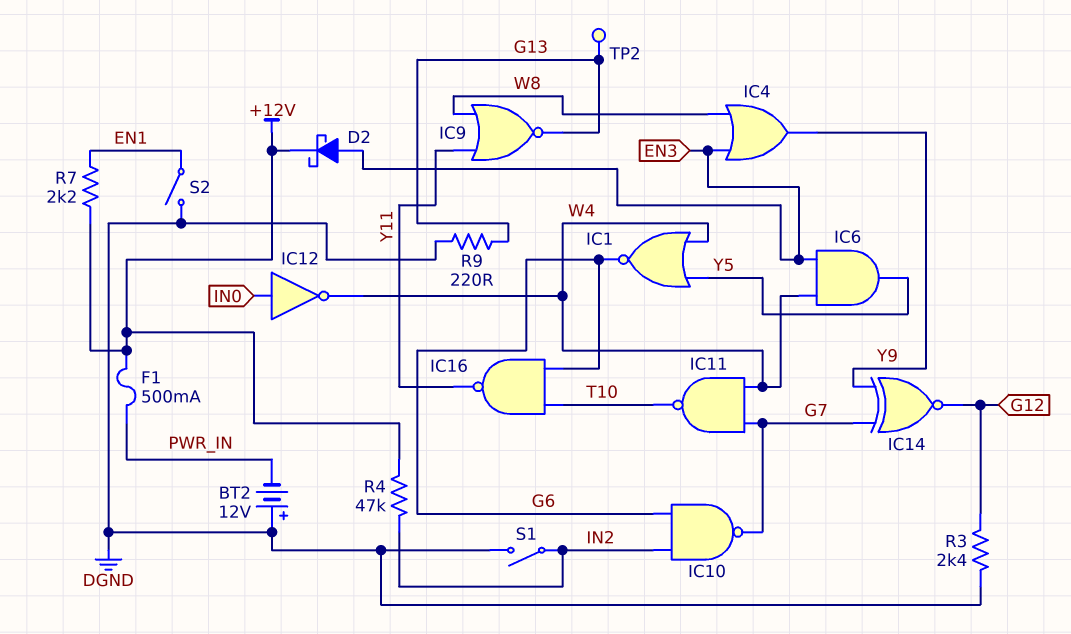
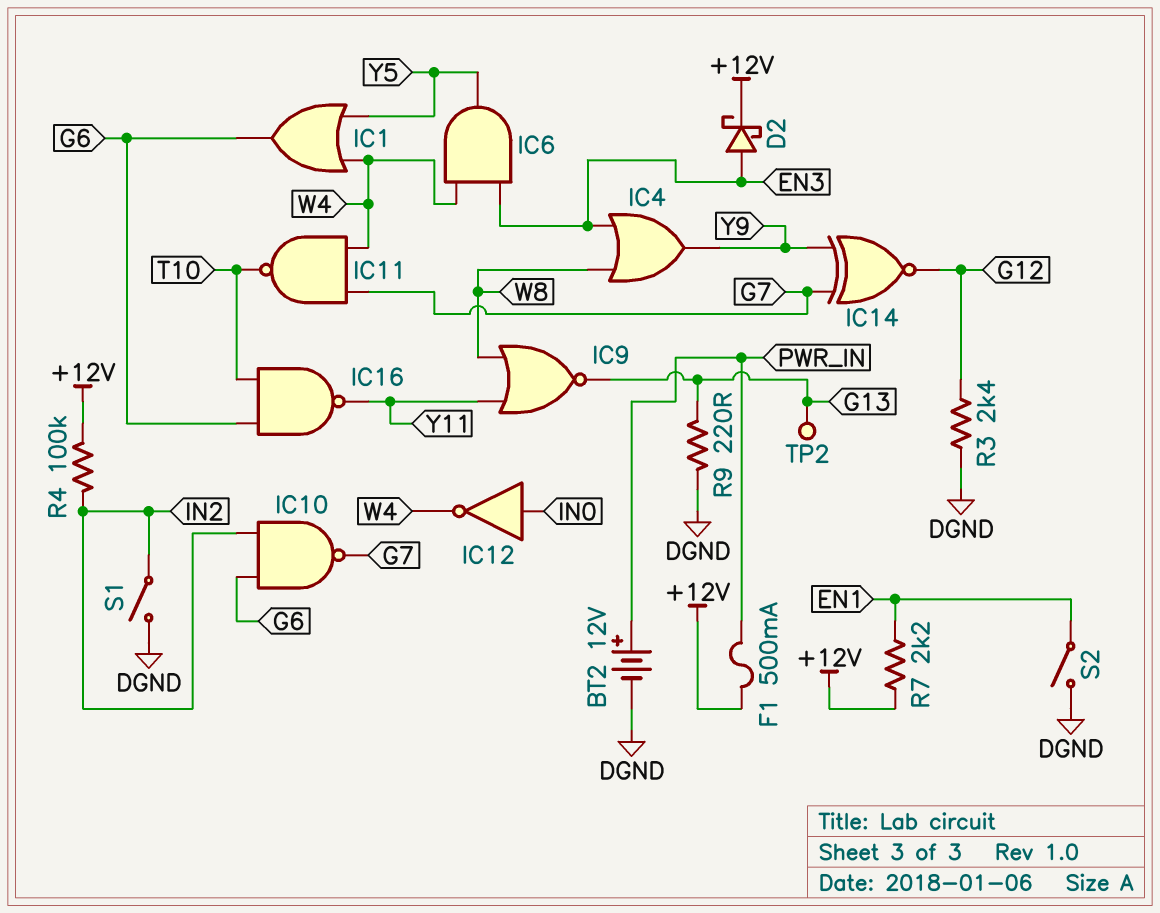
BT2: 12V (plus DGND, minus PWR_IN) -> 12V (plus PWR_IN, minus DGND)
IC1: NOR (in W4, in Y5, out G6) -> OR (in W4, in Y5, out G6)
R4: 47k (+12V, IN2) -> 100k (+12V, IN2)

